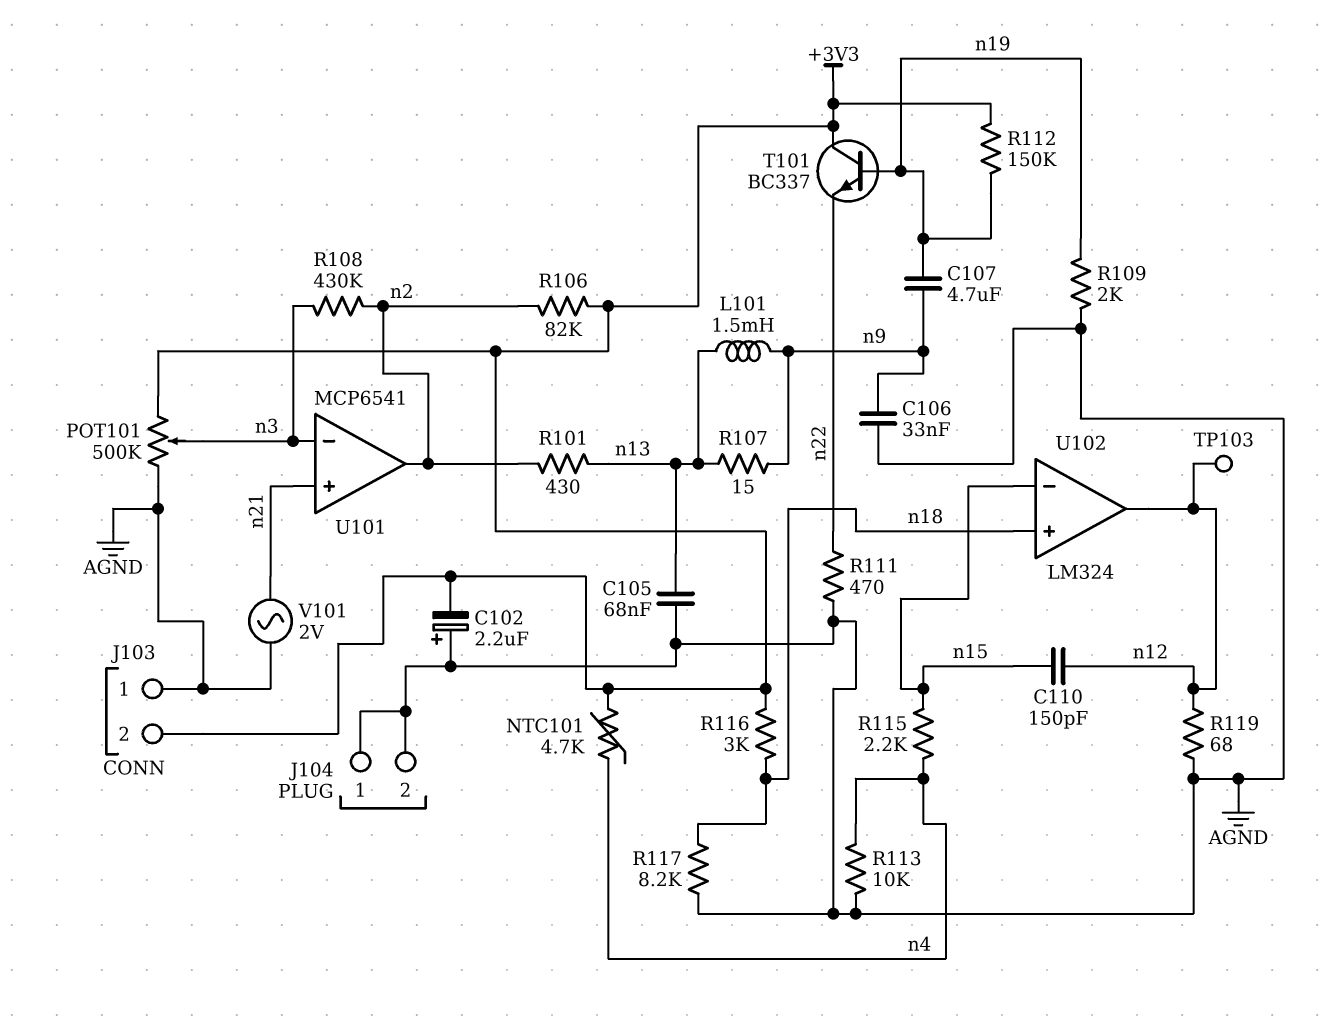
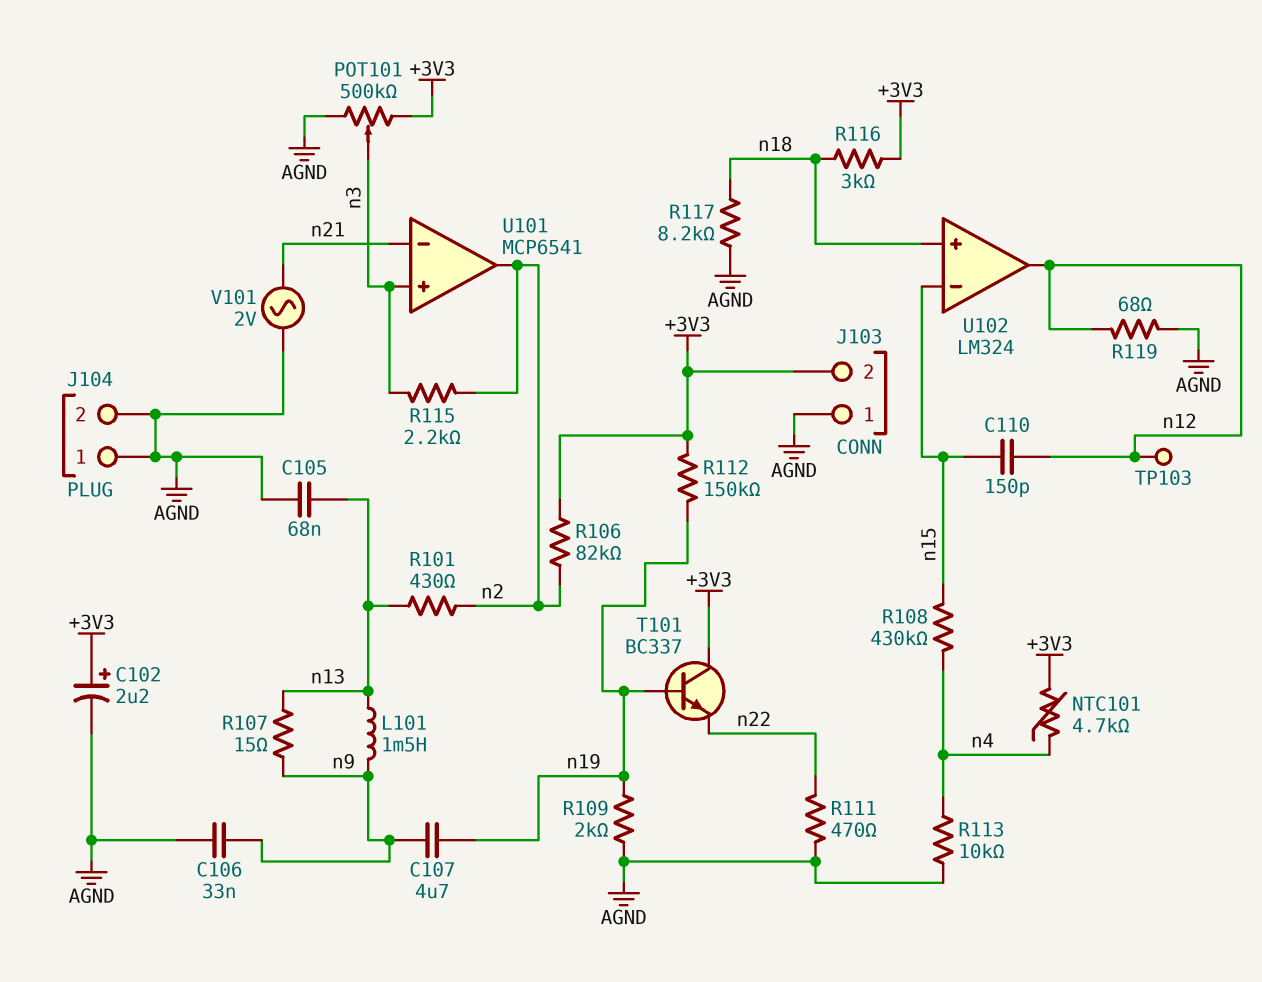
C102: 2.2uF (plus AGND, minus +3V3) -> 2.2uF (plus +3V3, minus AGND)
R108: 430k (n2, n3) -> 430k (n4, n15)
R115: 2.2k (n4, n15) -> 2.2k (n2, n3)
U101 pin in+: n21 -> n3
U101 pin in-: n3 -> n21

